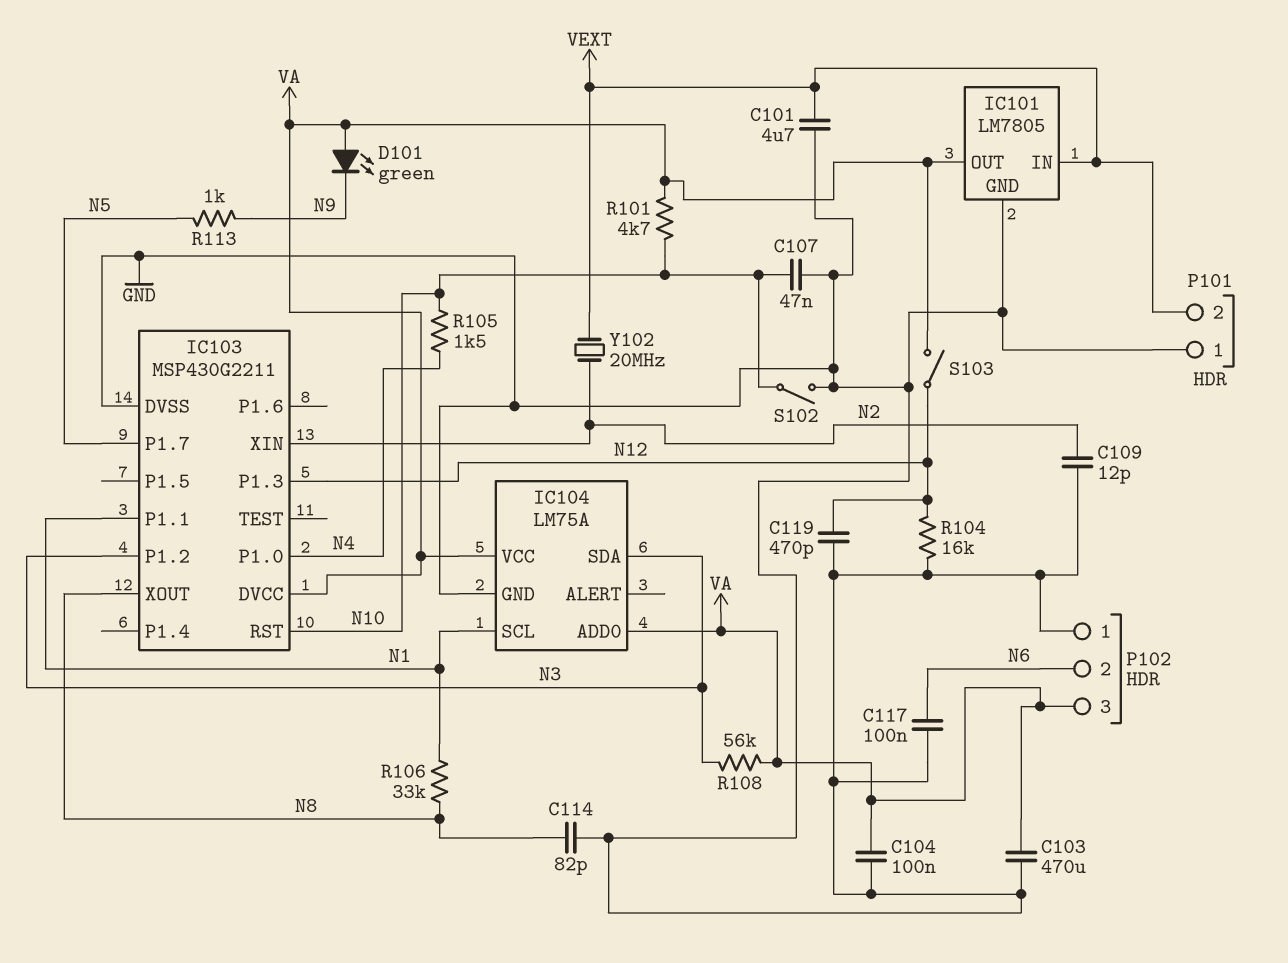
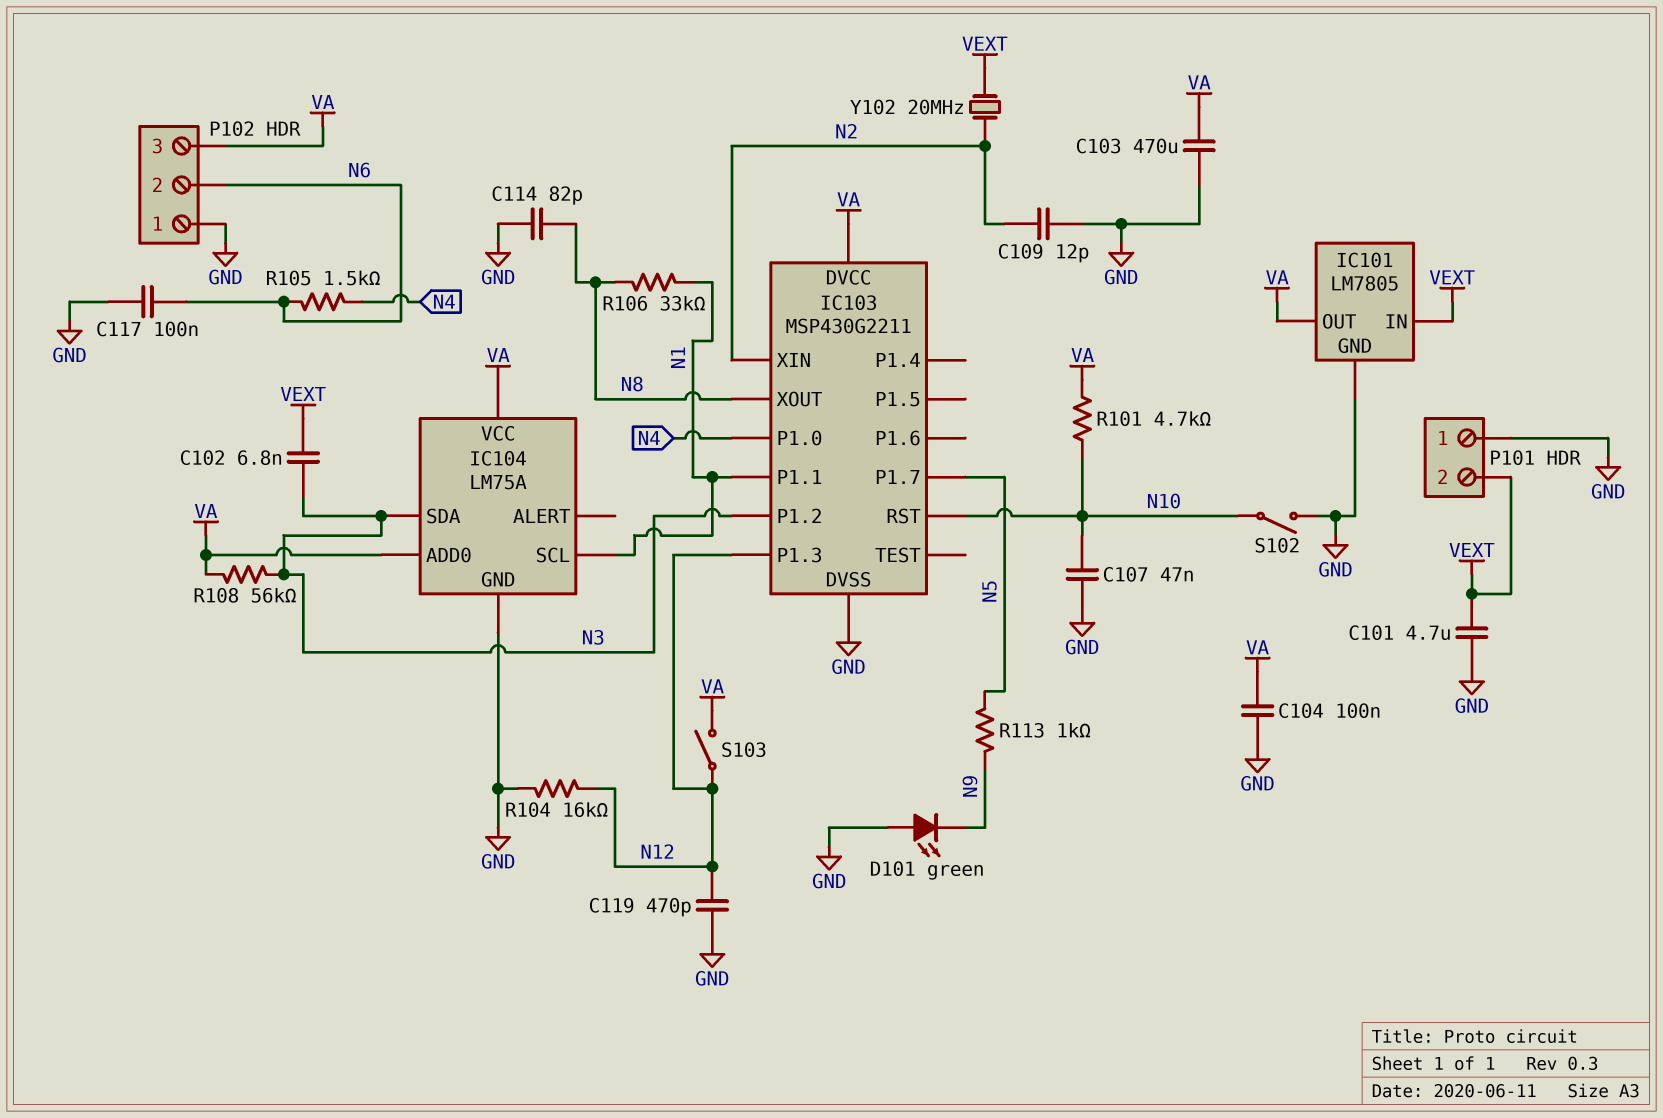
C102: none -> 6.8nF (N3, VEXT)
D101: LED green (A VA, K N9) -> LED green (A GND, K N9)
R105: 1.5k (N4, N10) -> 1.5k (N4, N6)

